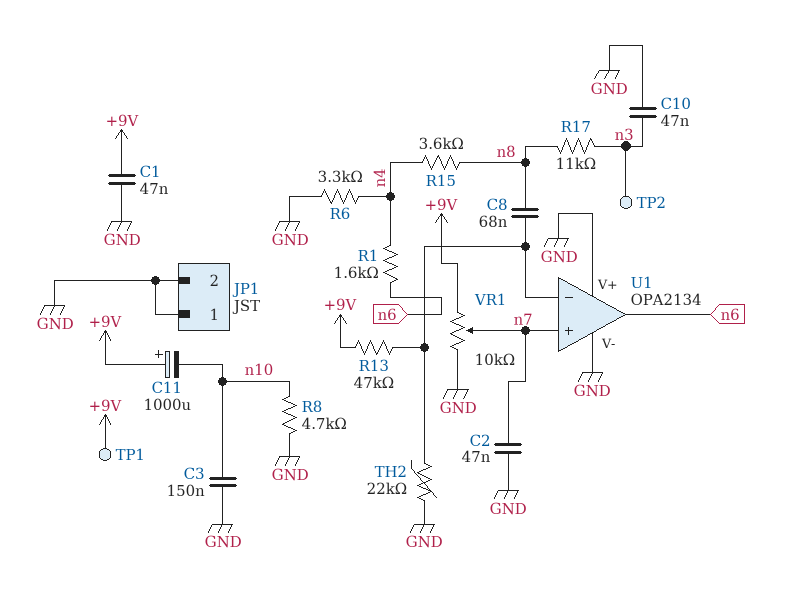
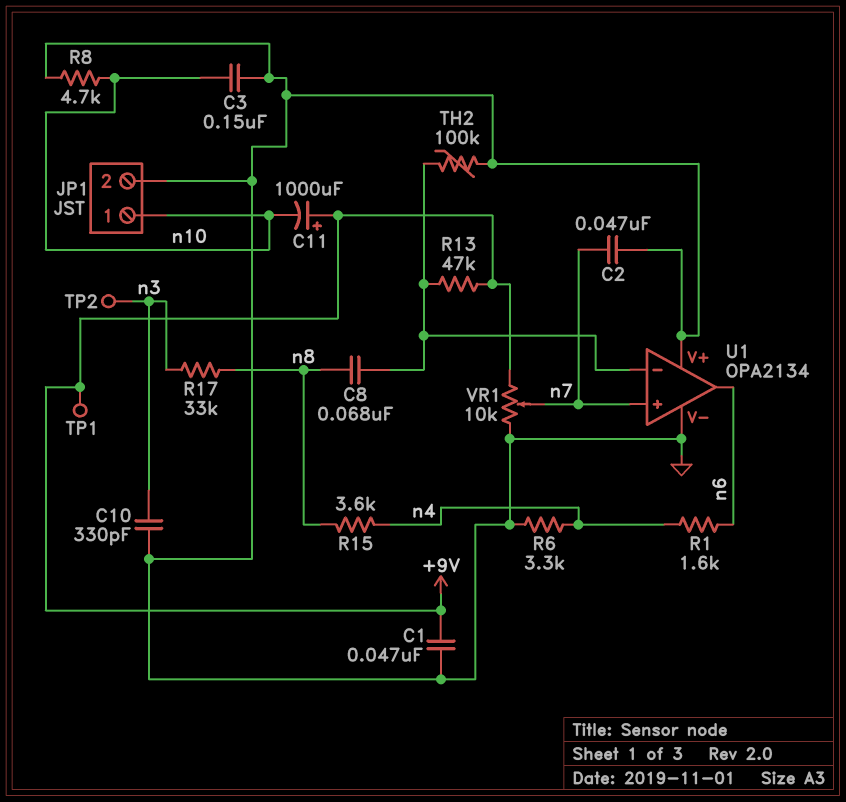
C10: 47nF (GND, n3) -> 330pF (GND, n3)
JP1 pin 1: GND -> n10
R17: 11k (n3, n8) -> 33k (n3, n8)
TH2: 22k (GND, U1/in-) -> 100k (GND, U1/in-)

